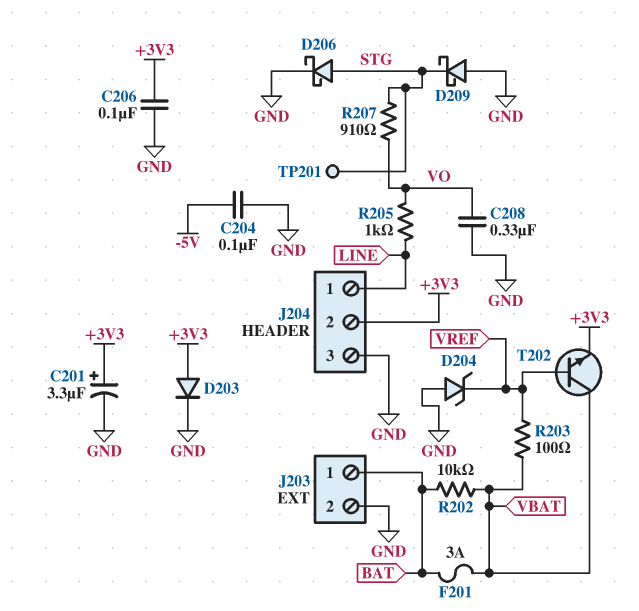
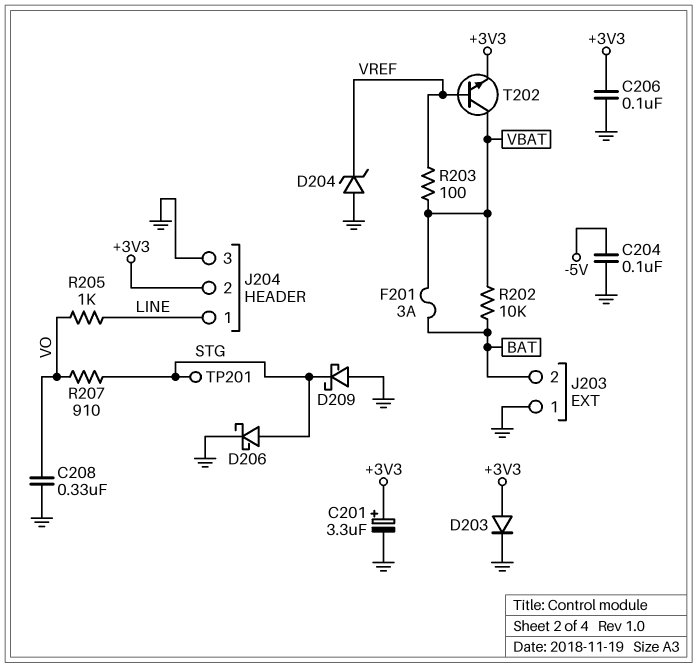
J203 pin 1: BAT -> GND
J203 pin 2: GND -> BAT

